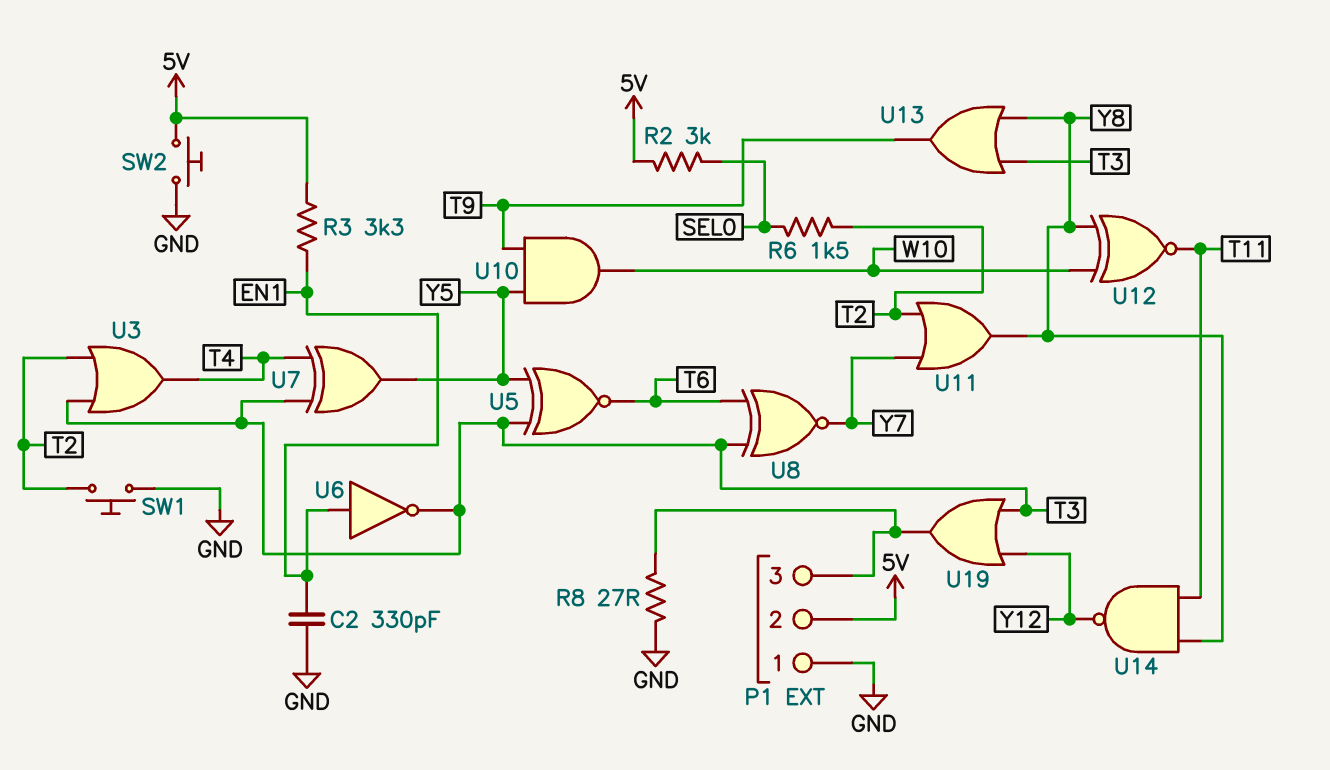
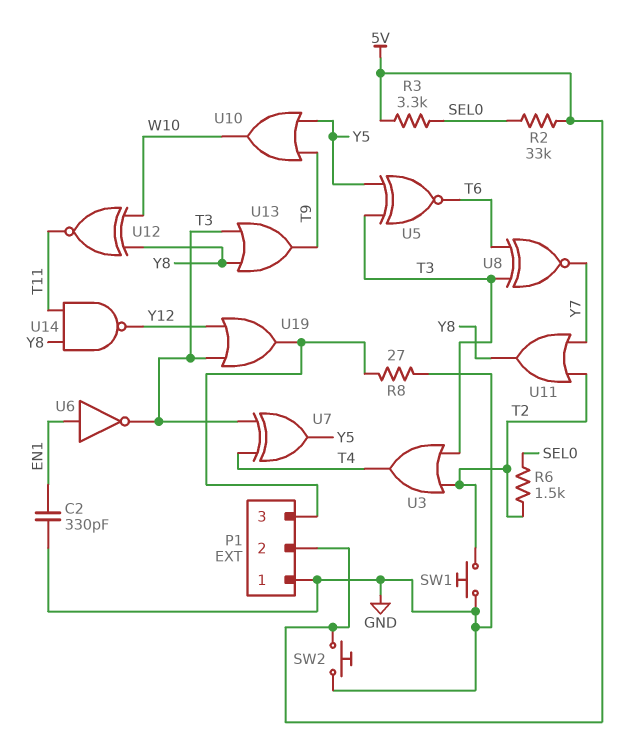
R2: 3k (5V, SEL0) -> 33k (5V, SEL0)
R3: 3.3k (5V, EN1) -> 3.3k (5V, SEL0)
U10: AND (in T9, in Y5, out W10) -> OR (in T9, in Y5, out W10)

